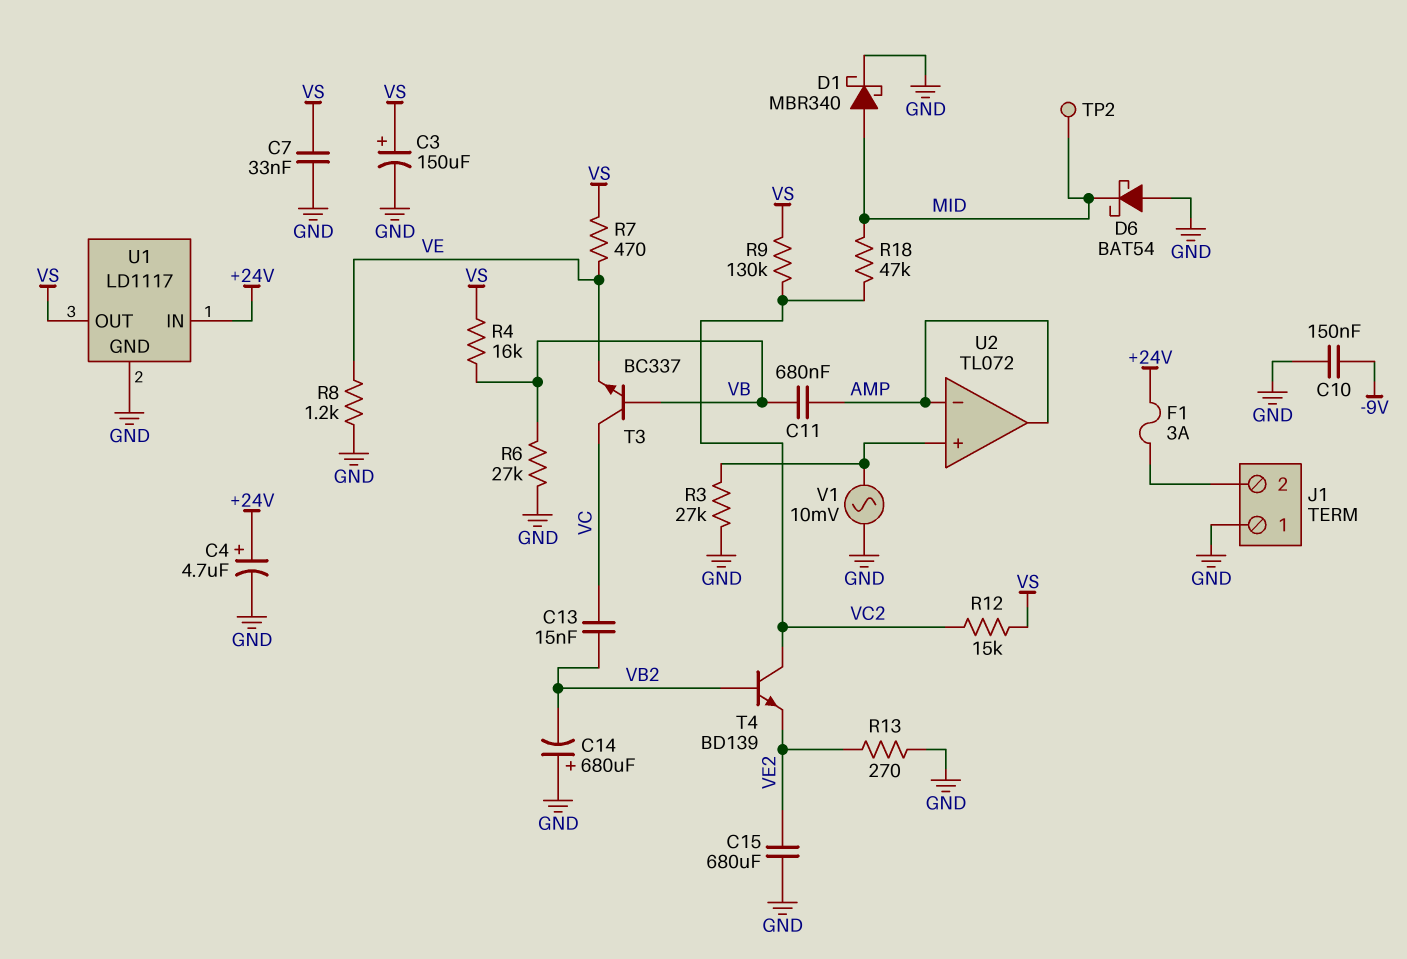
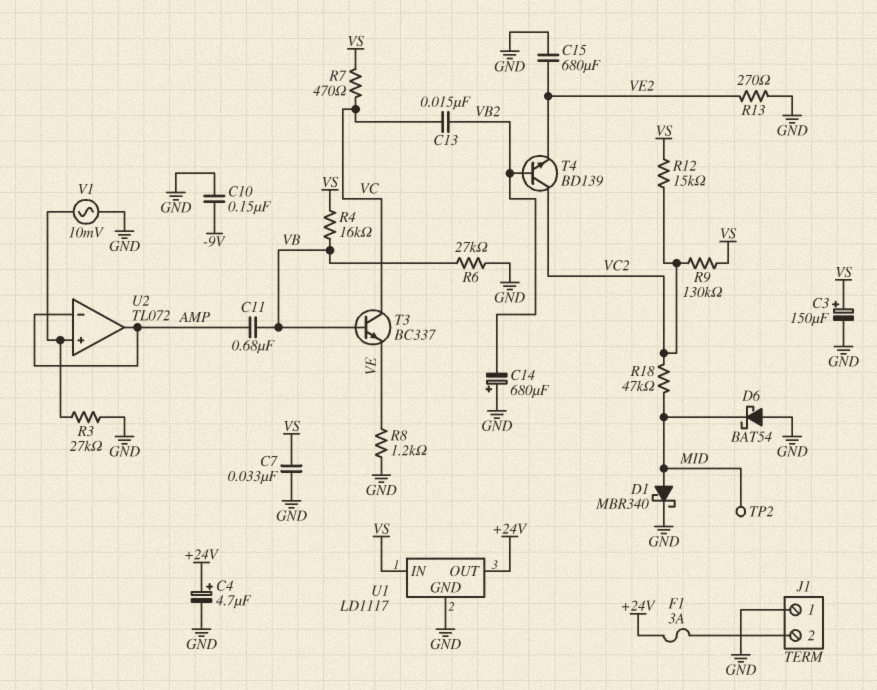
R7: 470 (VE, VS) -> 470 (VC, VS)
U1 pin IN: +24V -> VS
U1 pin OUT: VS -> +24V

